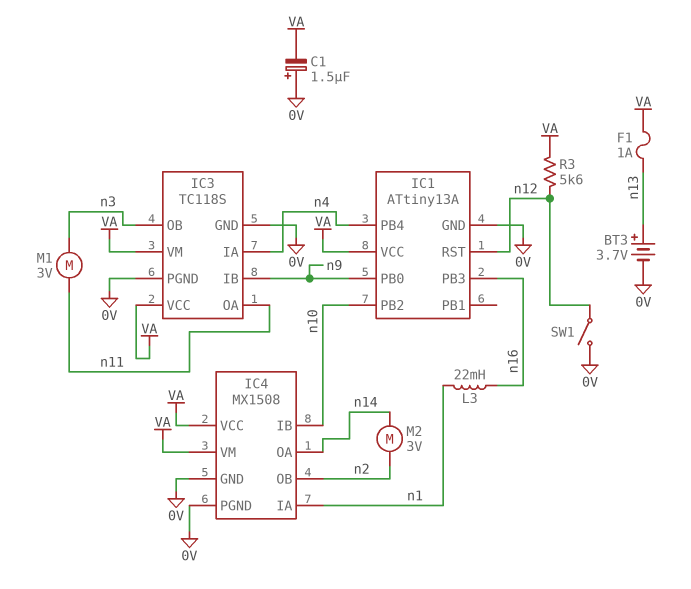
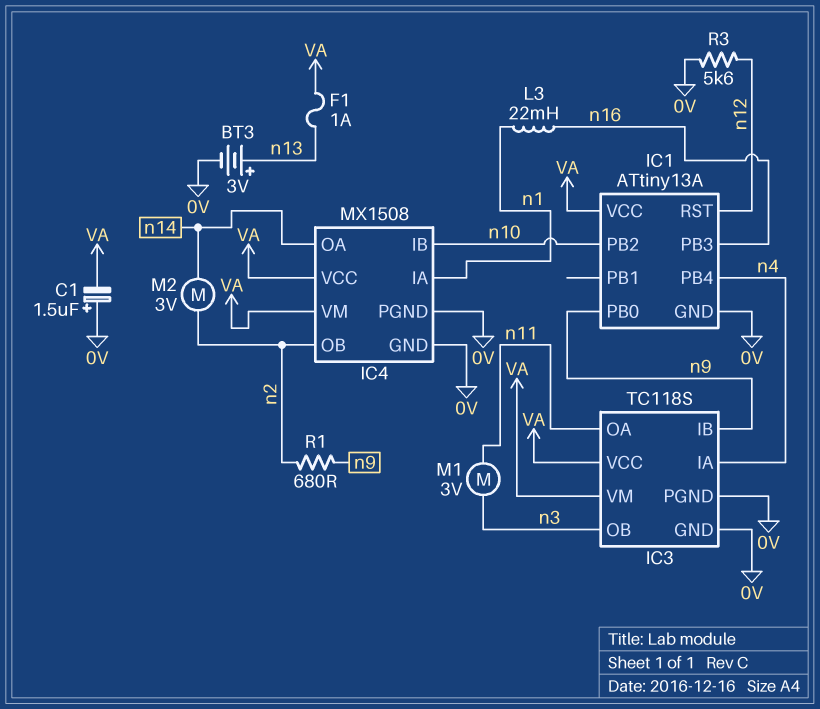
BT3: 3.7V (plus n13, minus 0V) -> 3V (plus n13, minus 0V)
R1: none -> 680 (n2, n9)
R3: 5.6k (VA, n12) -> 5.6k (0V, n12)
SW1: switch (0V, n12) -> none

